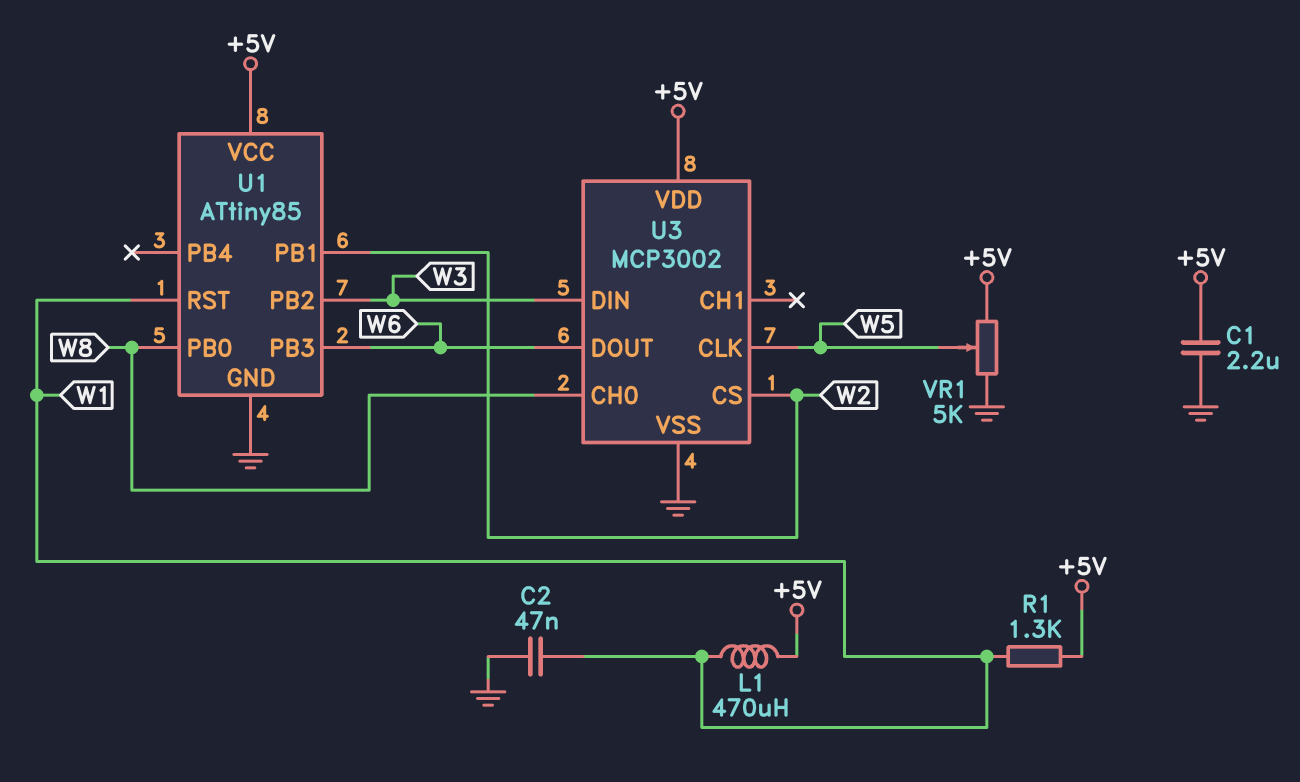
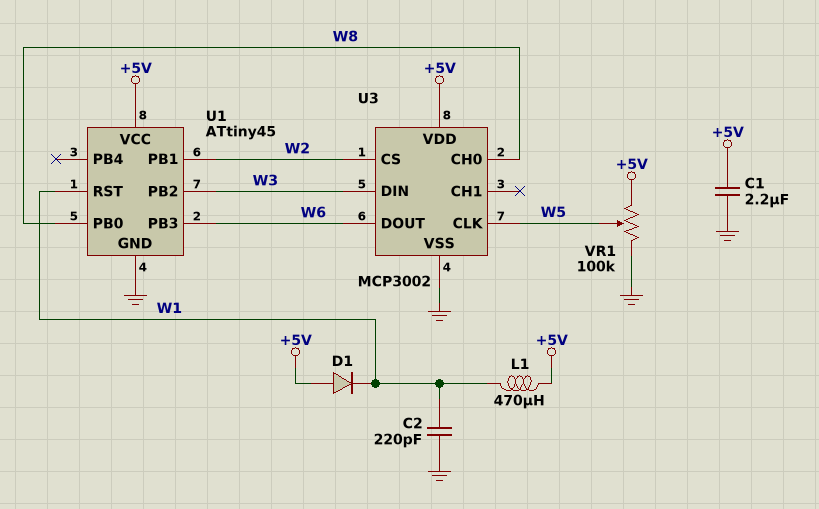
C2: 47nF (GND, W1) -> 220pF (GND, W1)
D1: none -> diode (A +5V, K W1)
R1: 1.3k (+5V, W1) -> none
U1: ATtiny85 -> ATtiny45
VR1: 5k (+5V, GND, wiper W5) -> 100k (+5V, GND, wiper W5)

